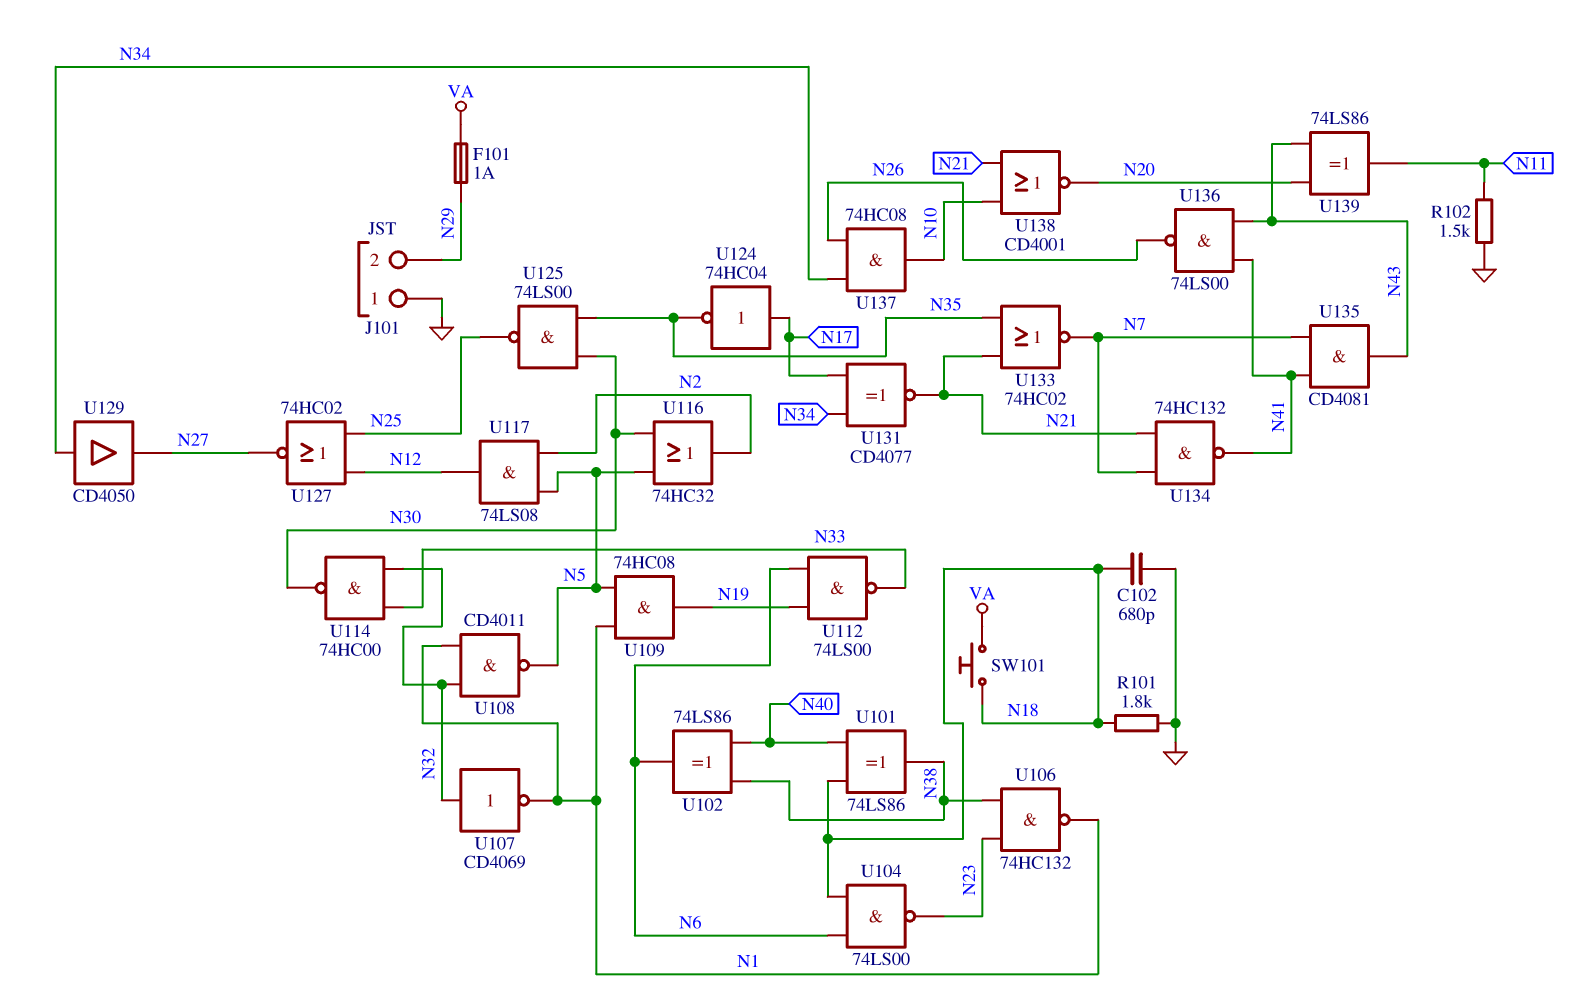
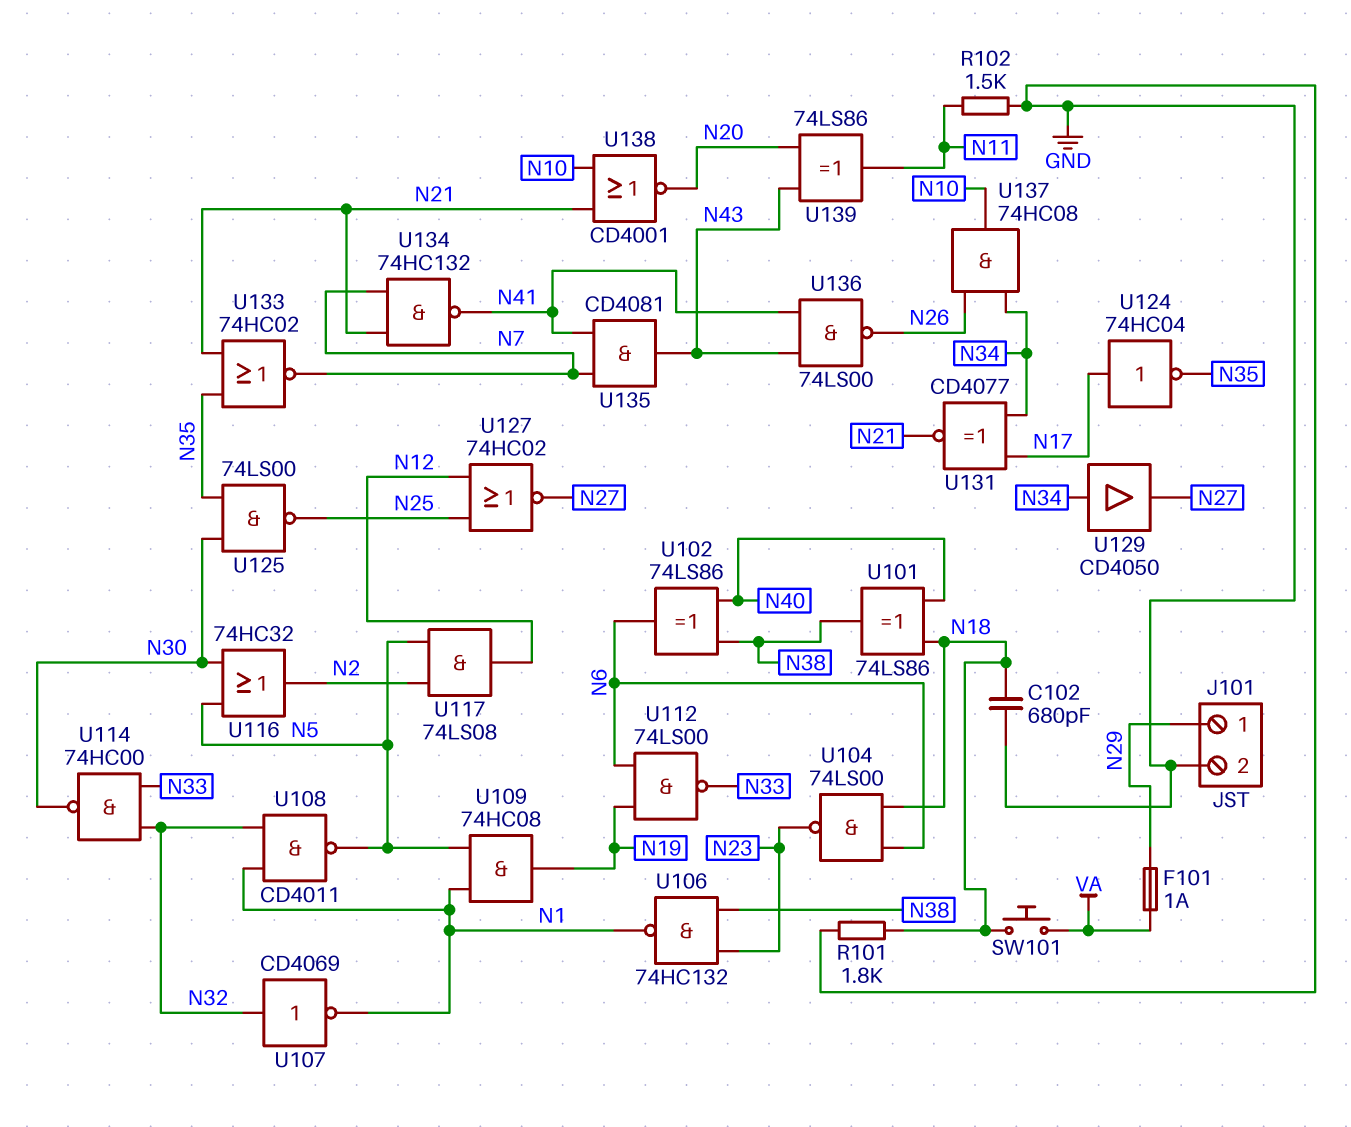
J101 pin 1: GND -> N29
J101 pin 2: N29 -> GND

